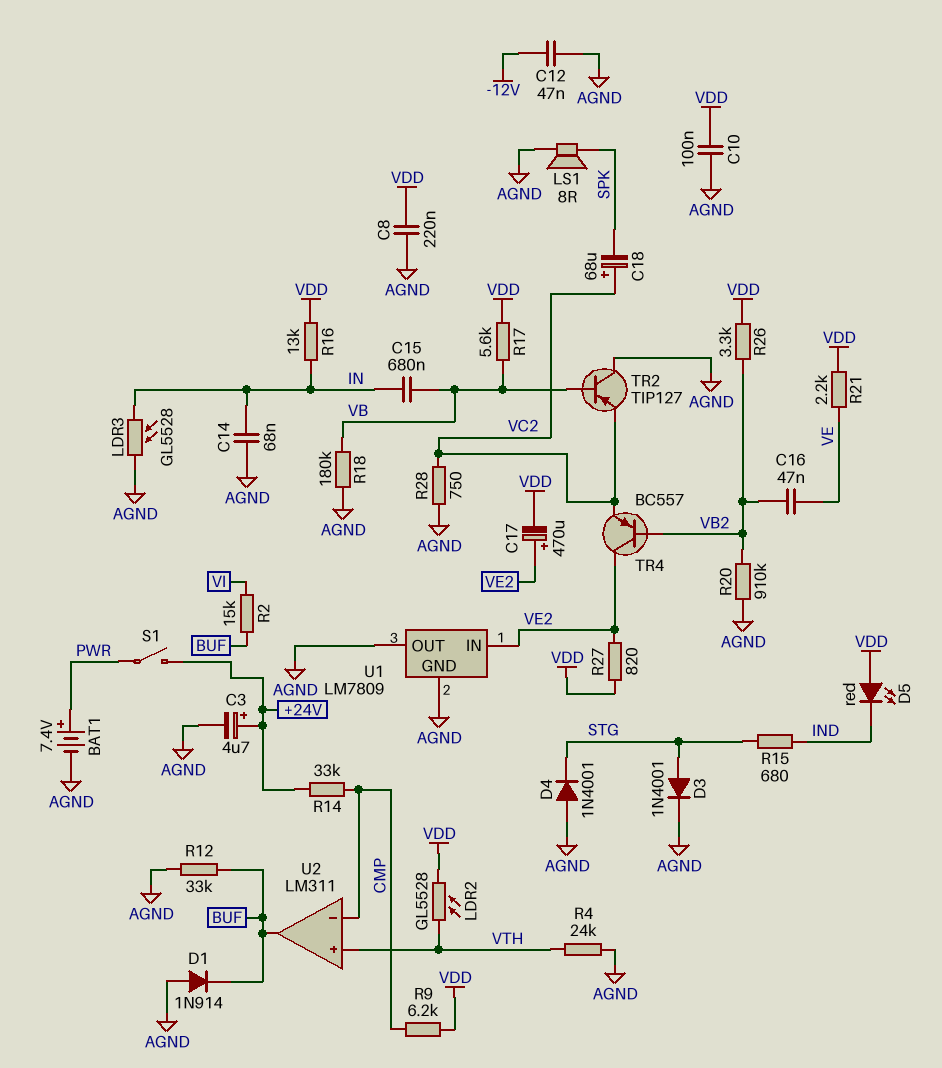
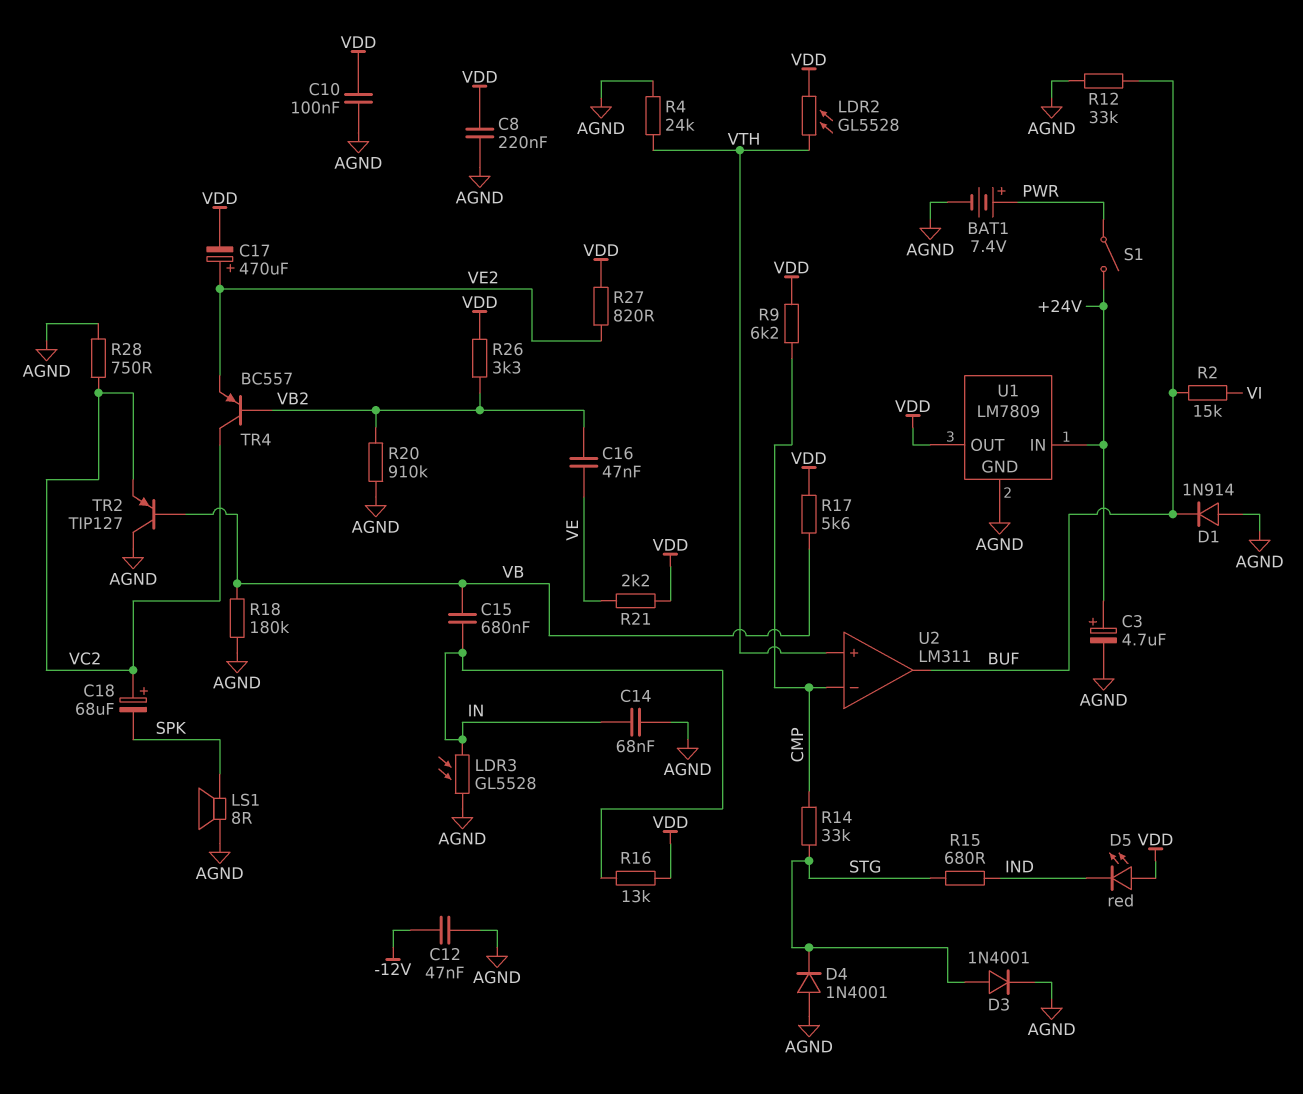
R14: 33k (+24V, CMP) -> 33k (CMP, STG)
TR4: PNP BC557 (B VB2, C VE2, E VC2) -> PNP BC557 (B VB2, C VC2, E VE2)
U1 pin IN: VE2 -> +24V
U1 pin OUT: AGND -> VDD

